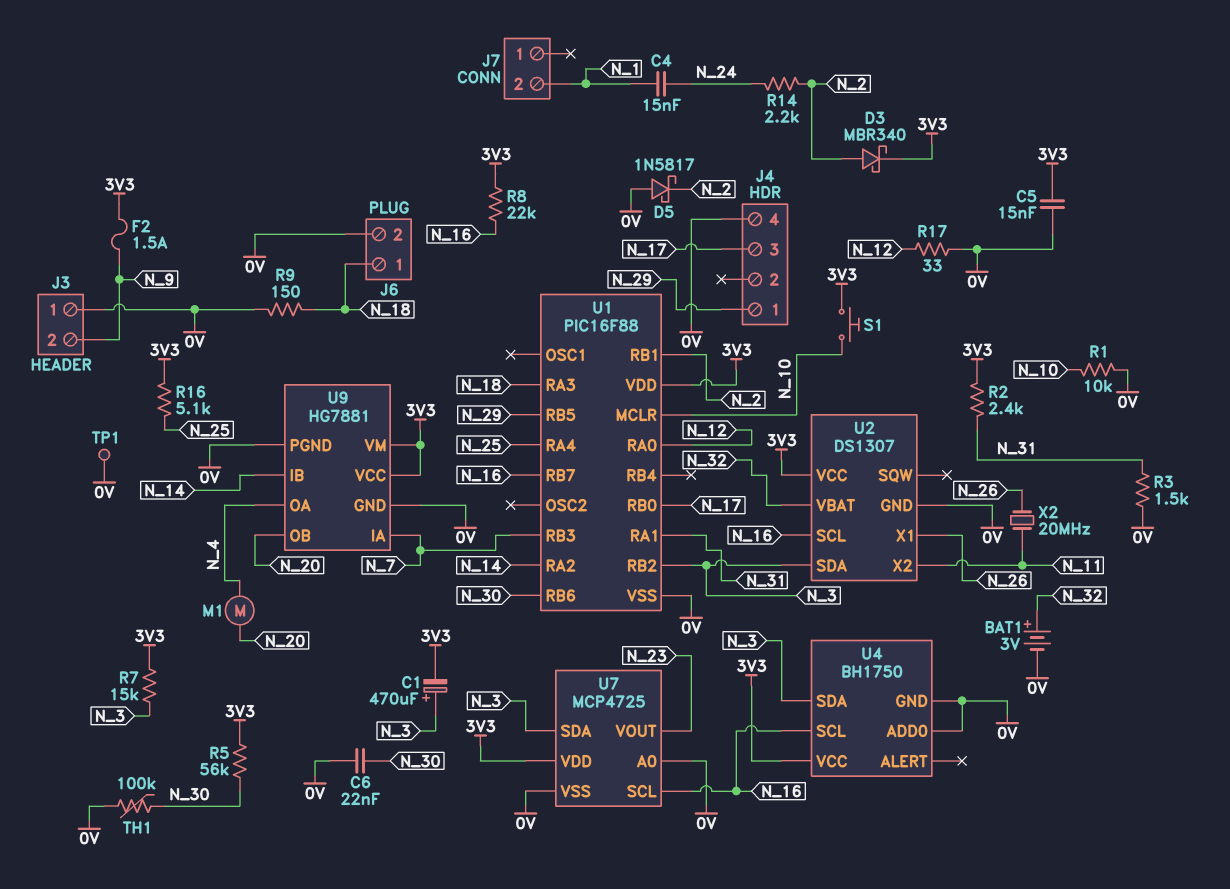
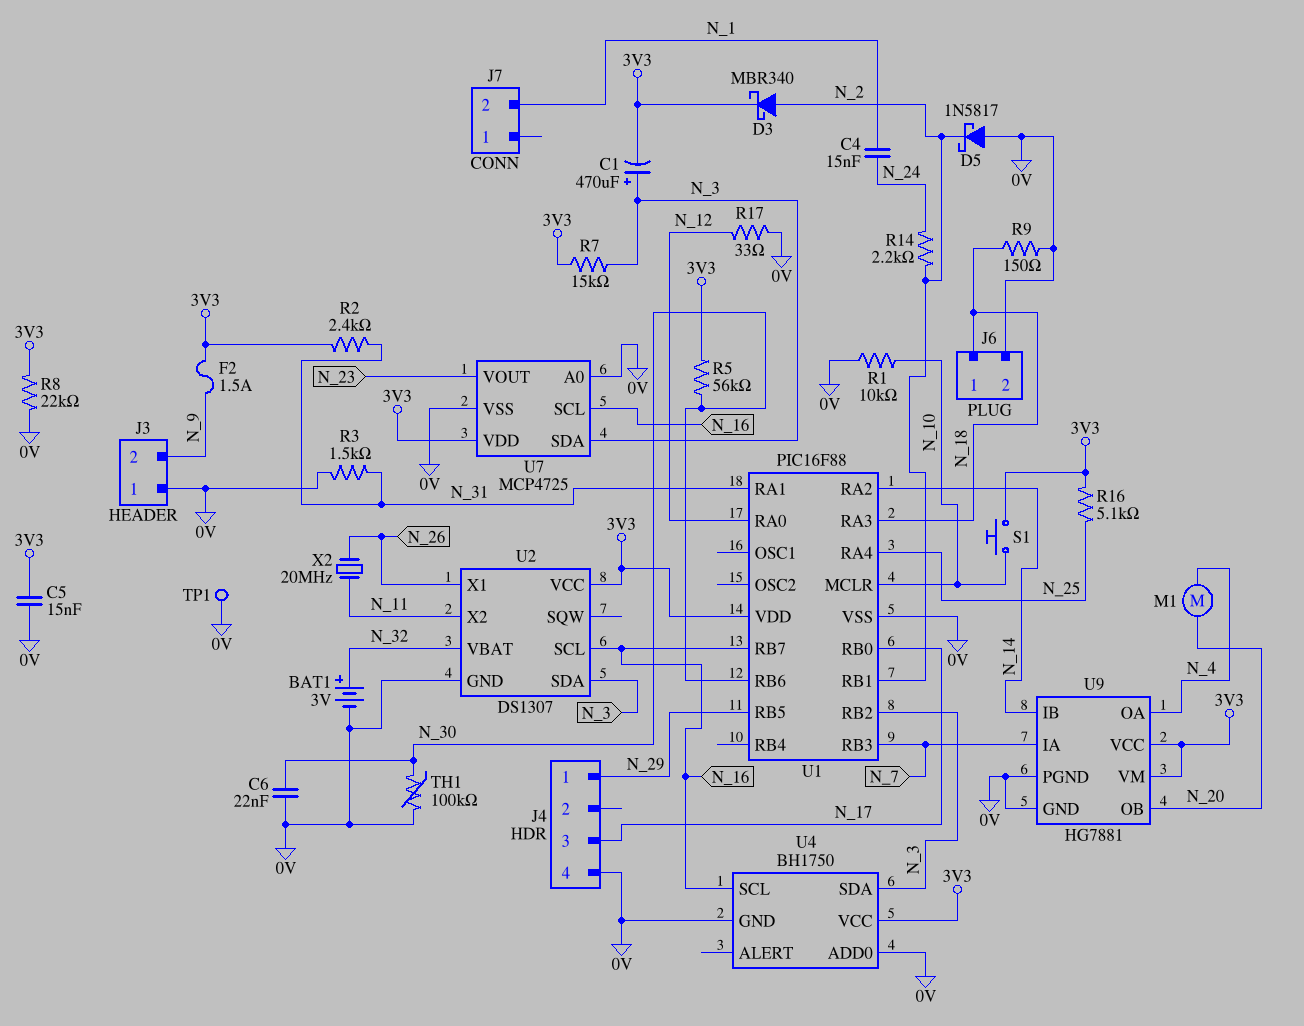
R8: 22k (3V3, N_16) -> 22k (0V, 3V3)

